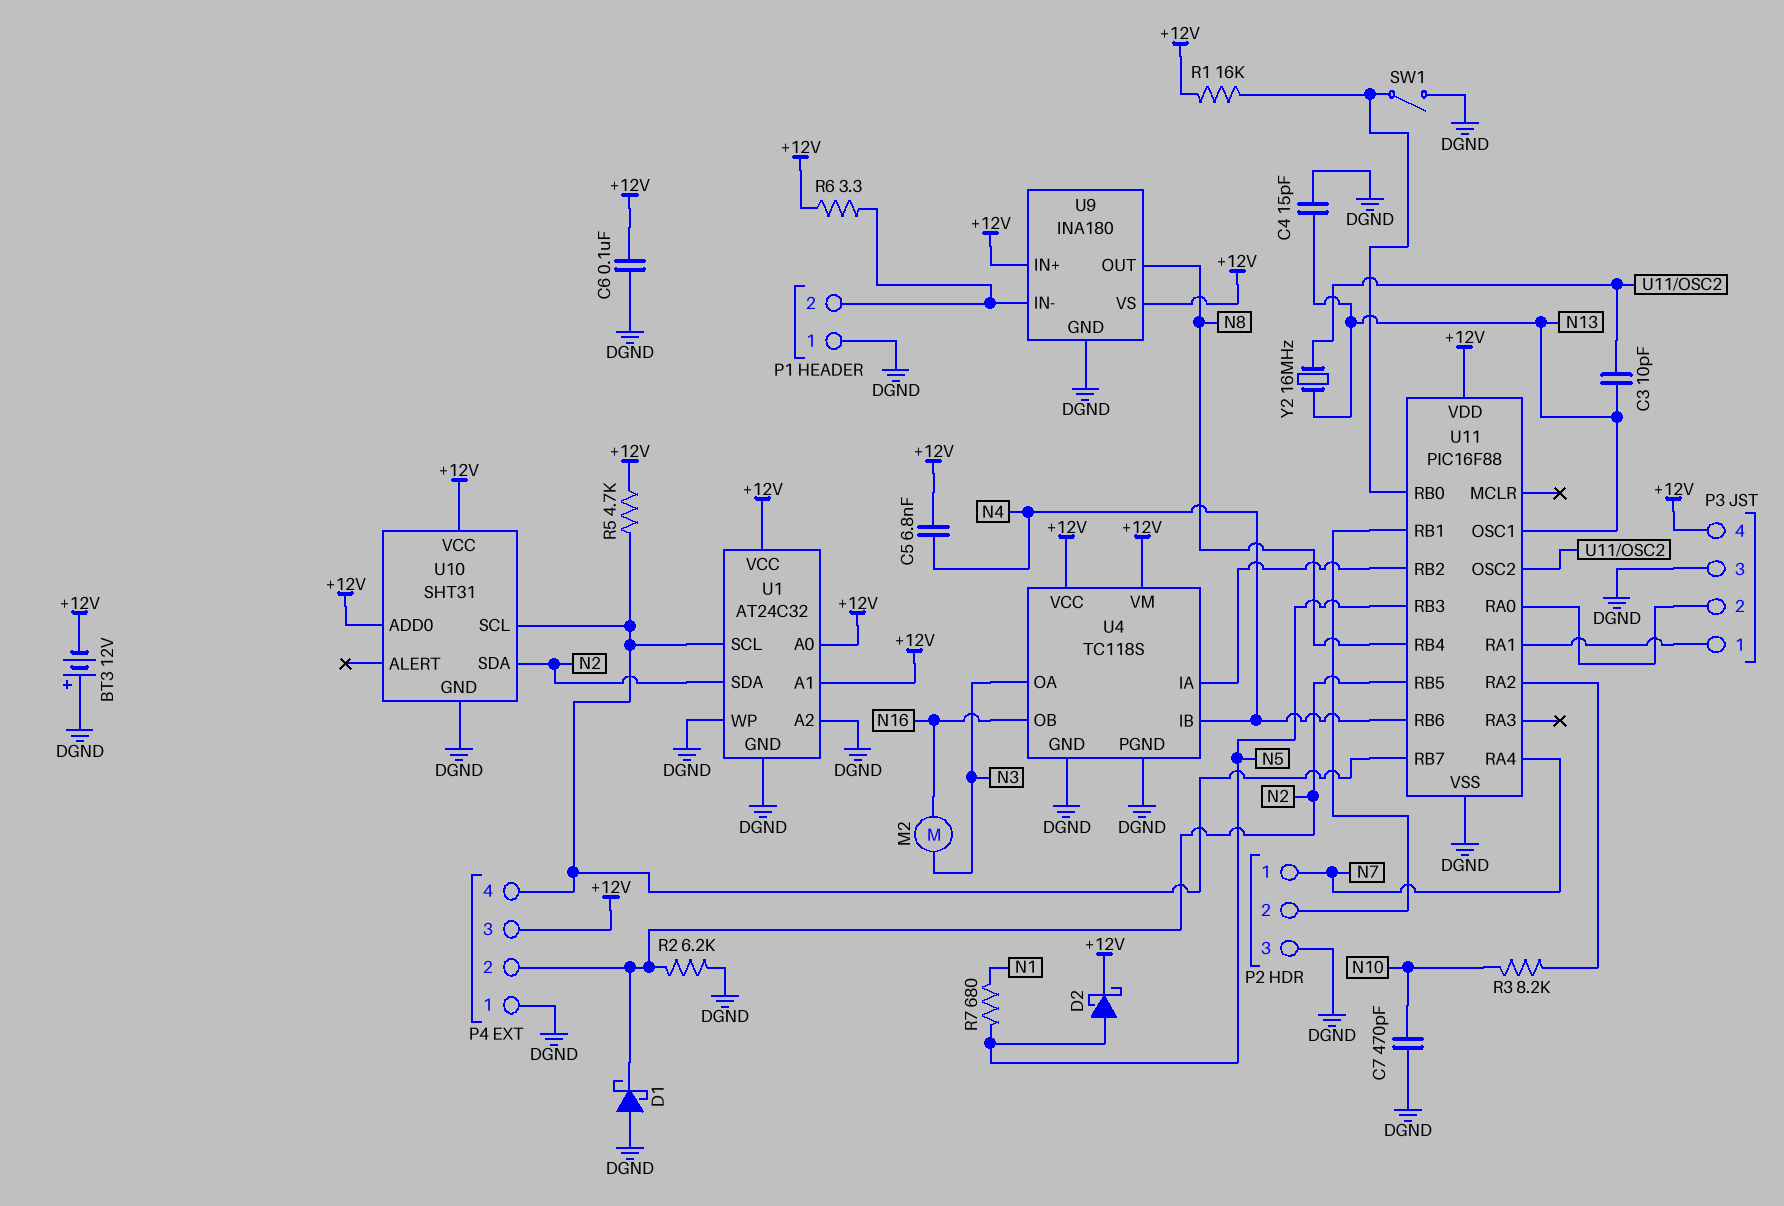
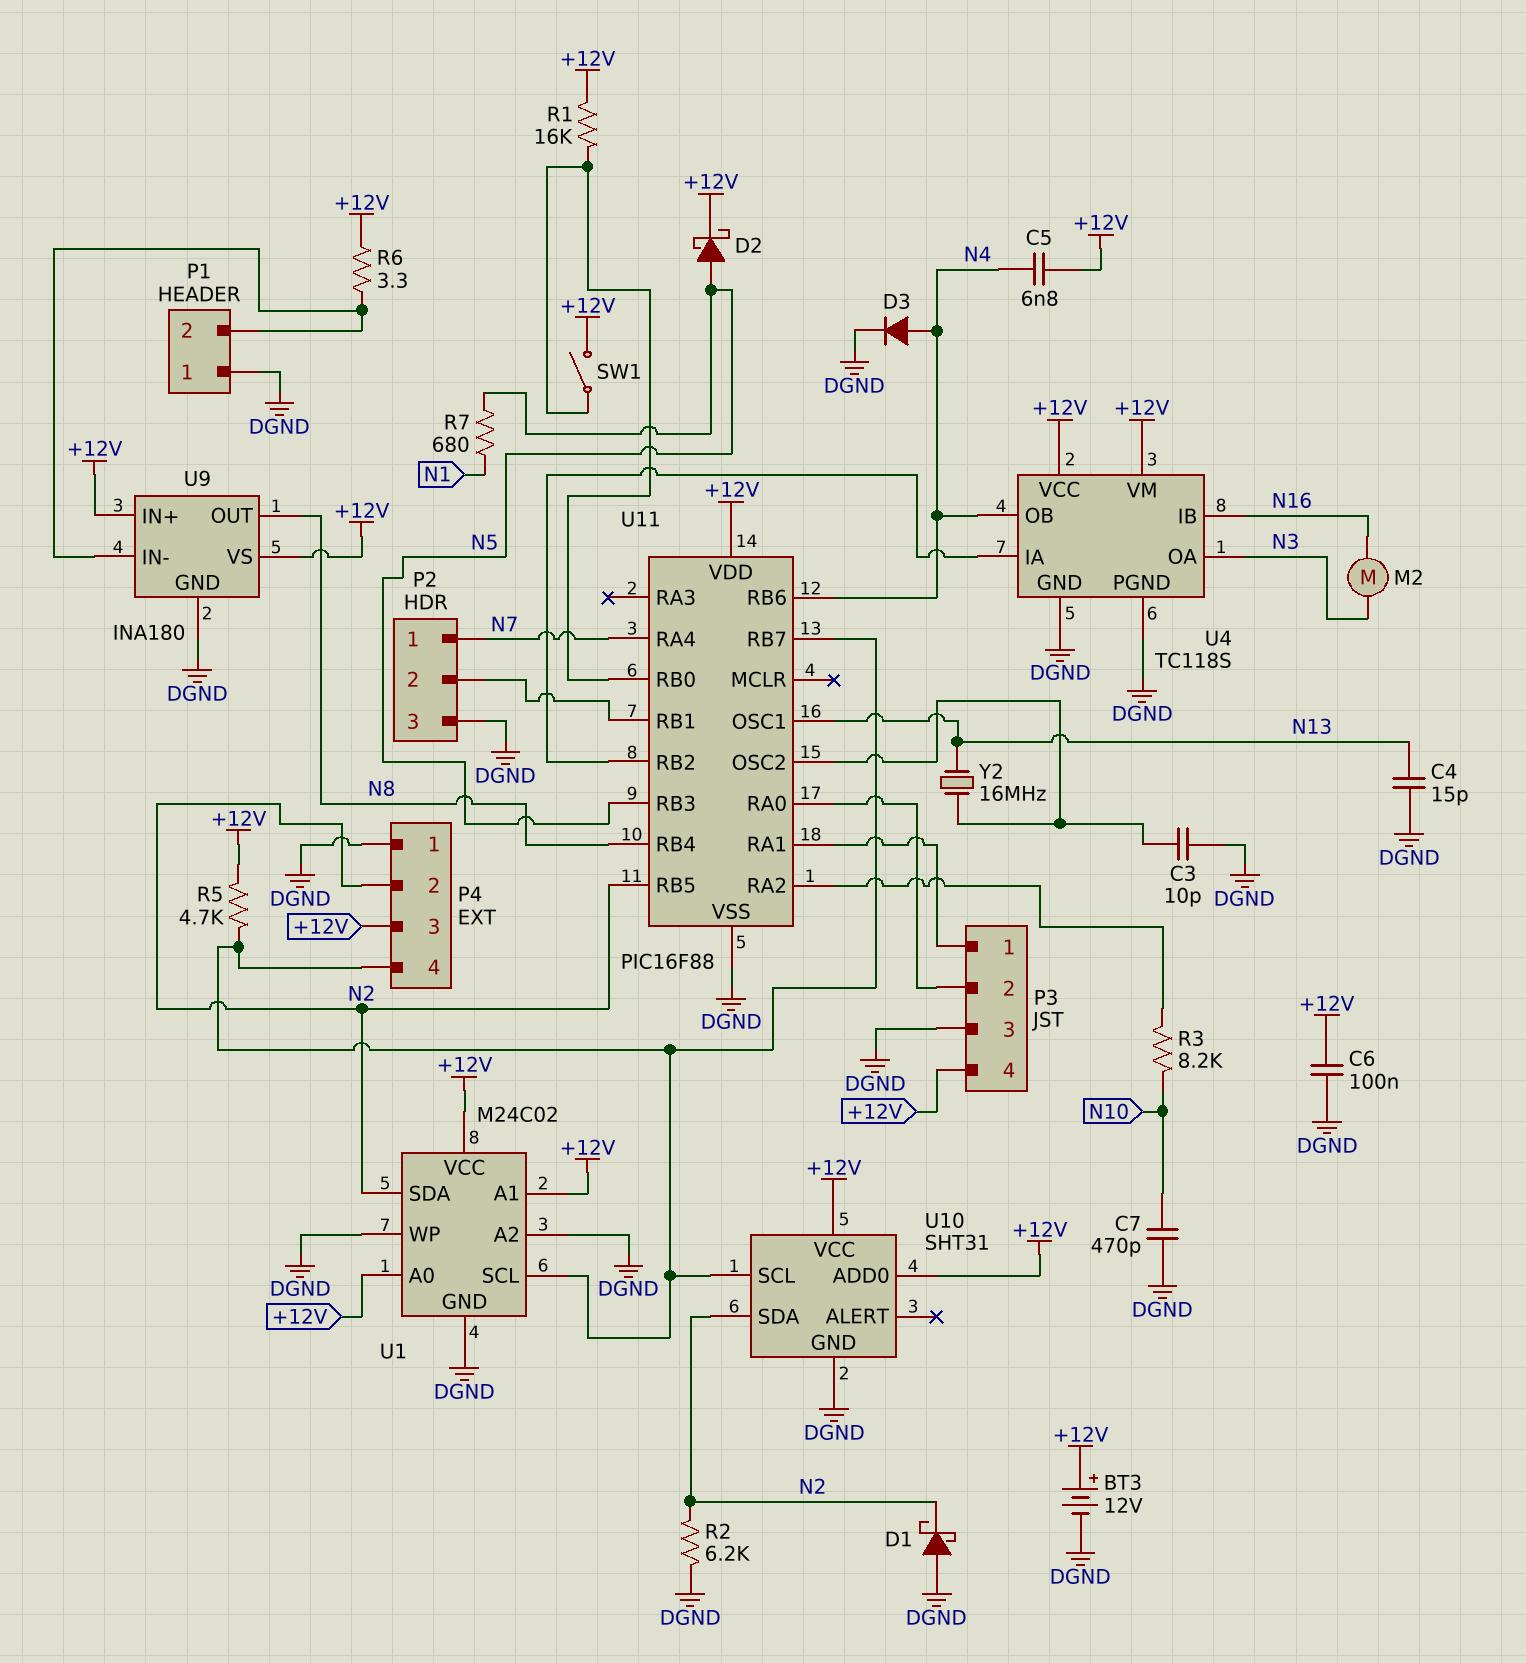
BT3: 12V (plus DGND, minus +12V) -> 12V (plus +12V, minus DGND)
C3: 10pF (N13, U11/OSC2) -> 10pF (DGND, U11/OSC2)
D3: none -> diode (A N4, K DGND)
SW1: switch (DGND, U11/RB0) -> switch (+12V, U11/RB0)
U1: AT24C32 -> M24C02
U4 pin IB: N4 -> N16
U4 pin OB: N16 -> N4

